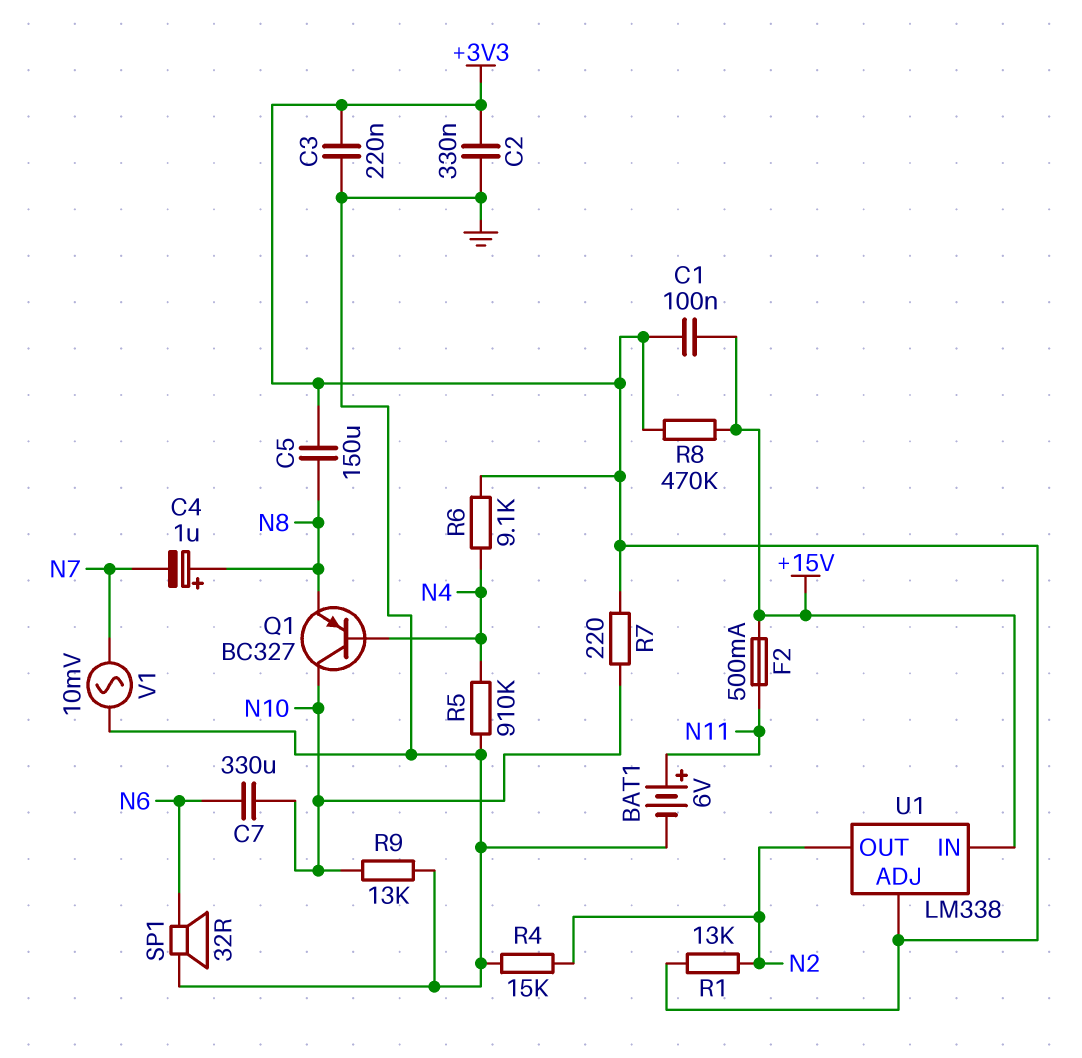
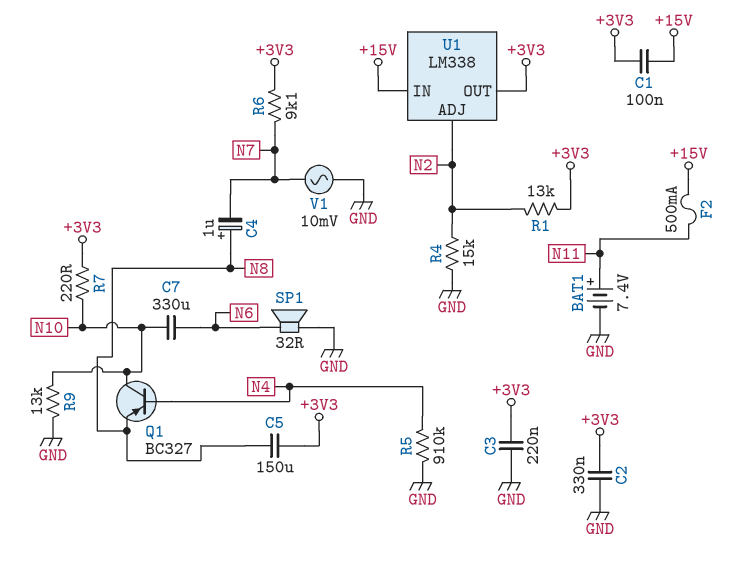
BAT1: 6V (plus N11, minus GND) -> 7.4V (plus N11, minus GND)
R6: 9.1k (+3V3, N4) -> 9.1k (+3V3, N7)
R8: 470k (+3V3, +15V) -> none
U1 pin ADJ: +3V3 -> N2
U1 pin OUT: N2 -> +3V3

